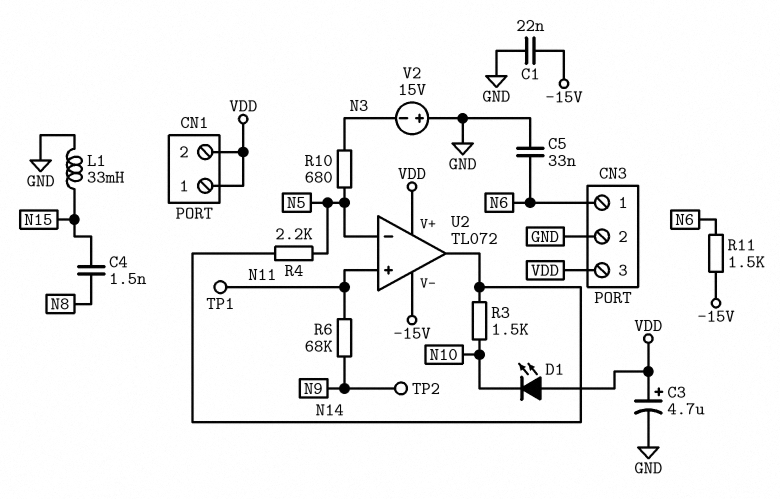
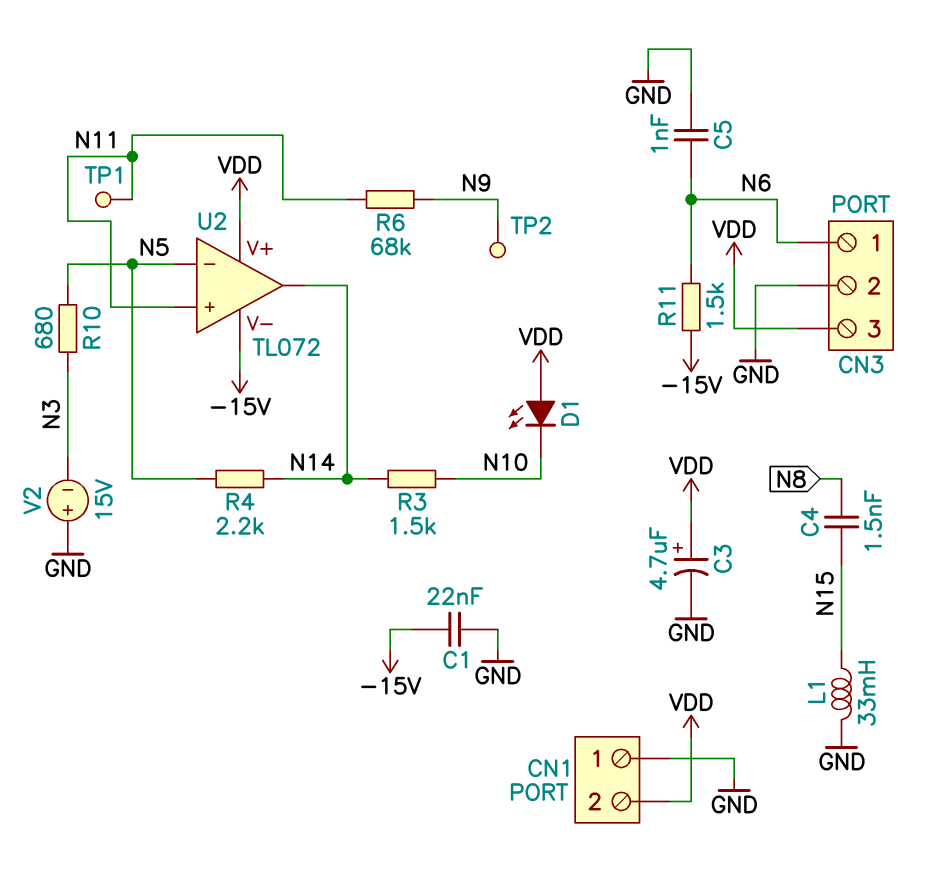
C5: 33nF (GND, N6) -> 1nF (GND, N6)
CN1 pin 1: VDD -> GND

